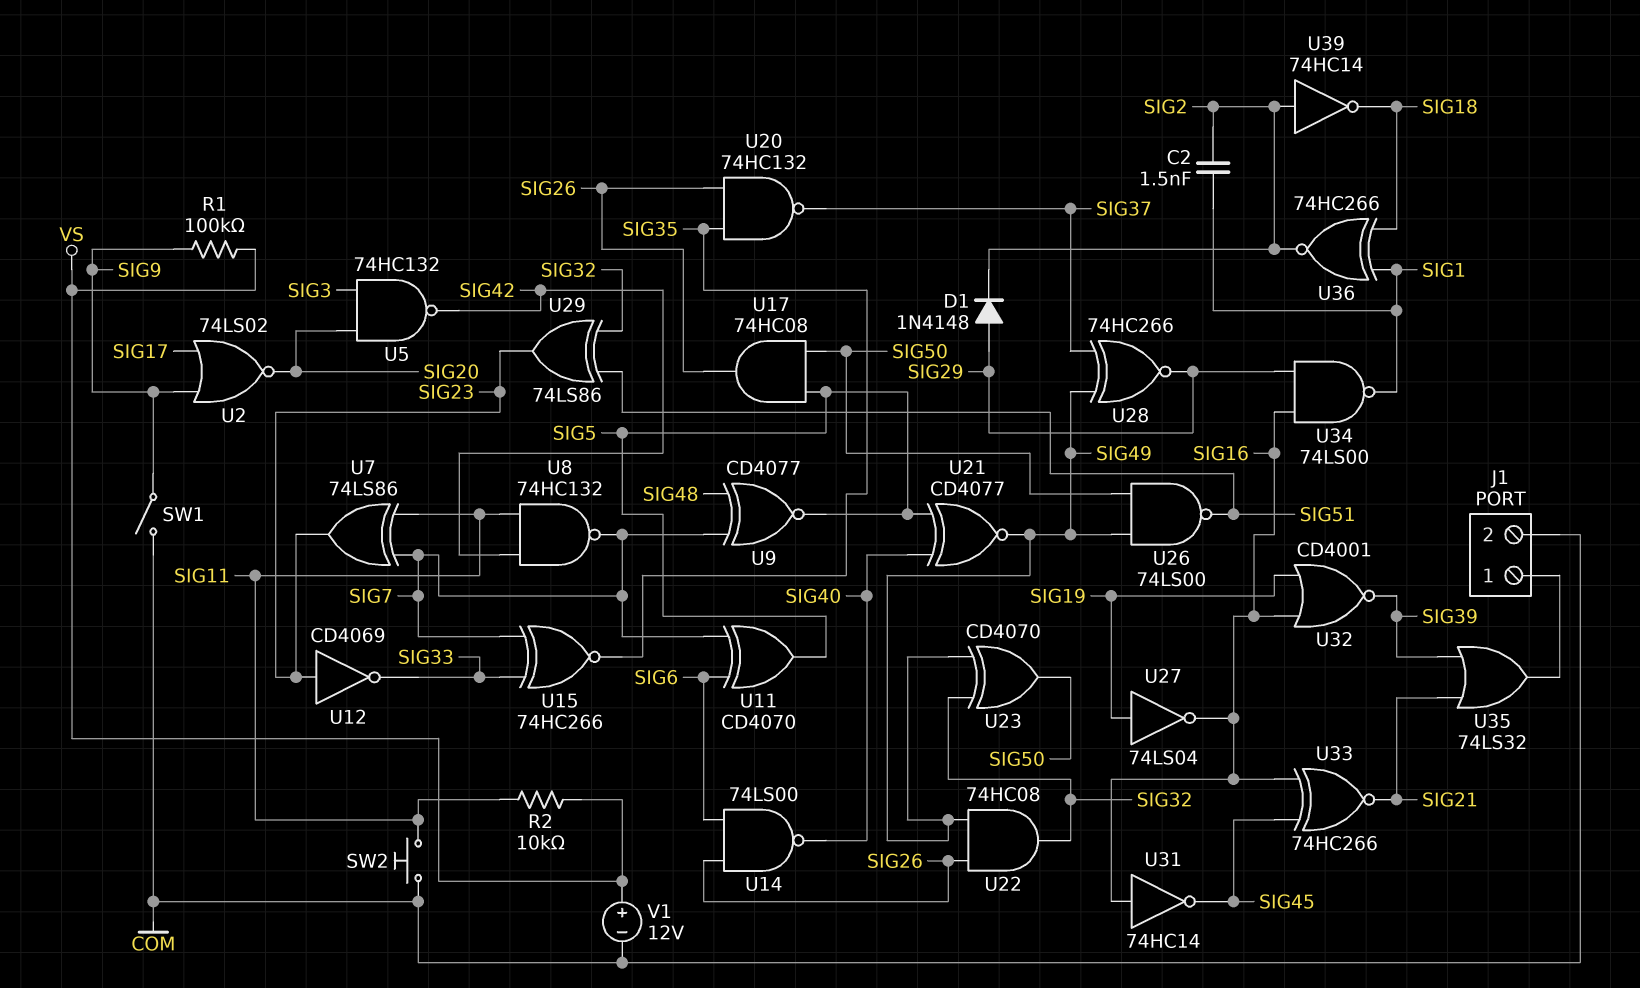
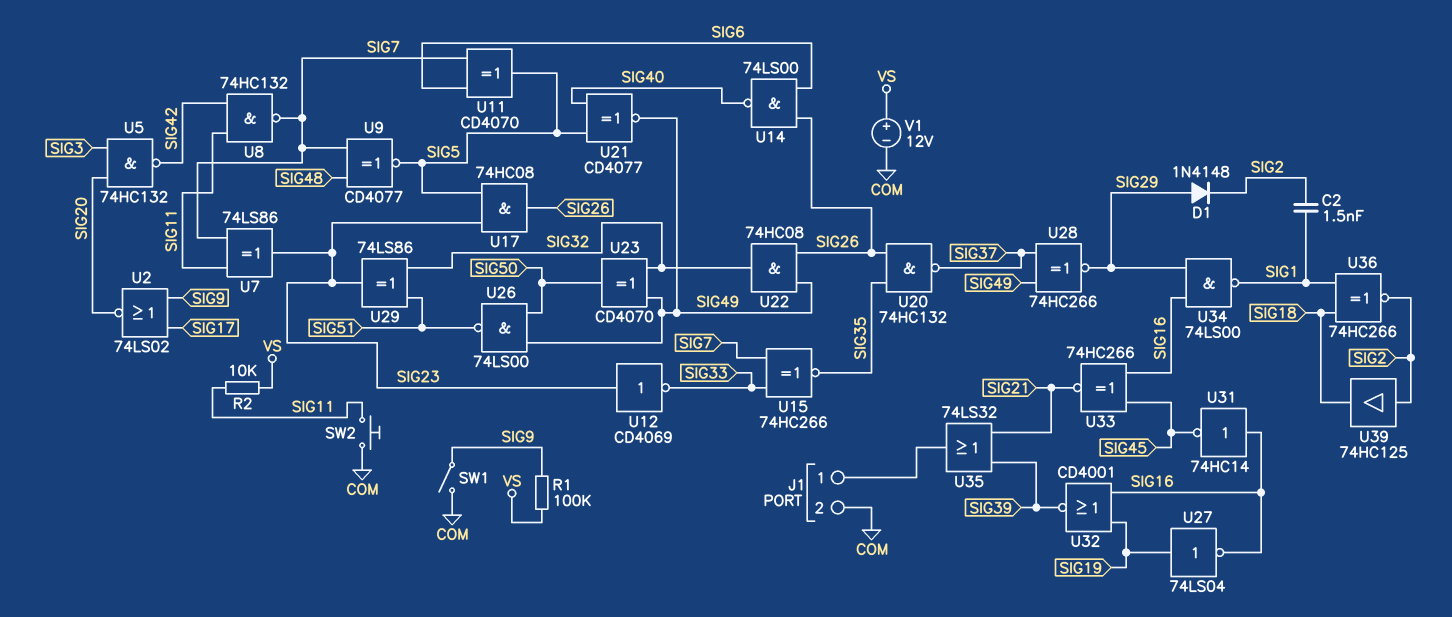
U17: AND 74HC08 (in SIG5, in SIG50, out SIG26) -> AND 74HC08 (in SIG5, in SIG23, out SIG26)
U39: NOT 74HC14 (in SIG2, out SIG18) -> buffer 74HC125 (in SIG2, out SIG18)

